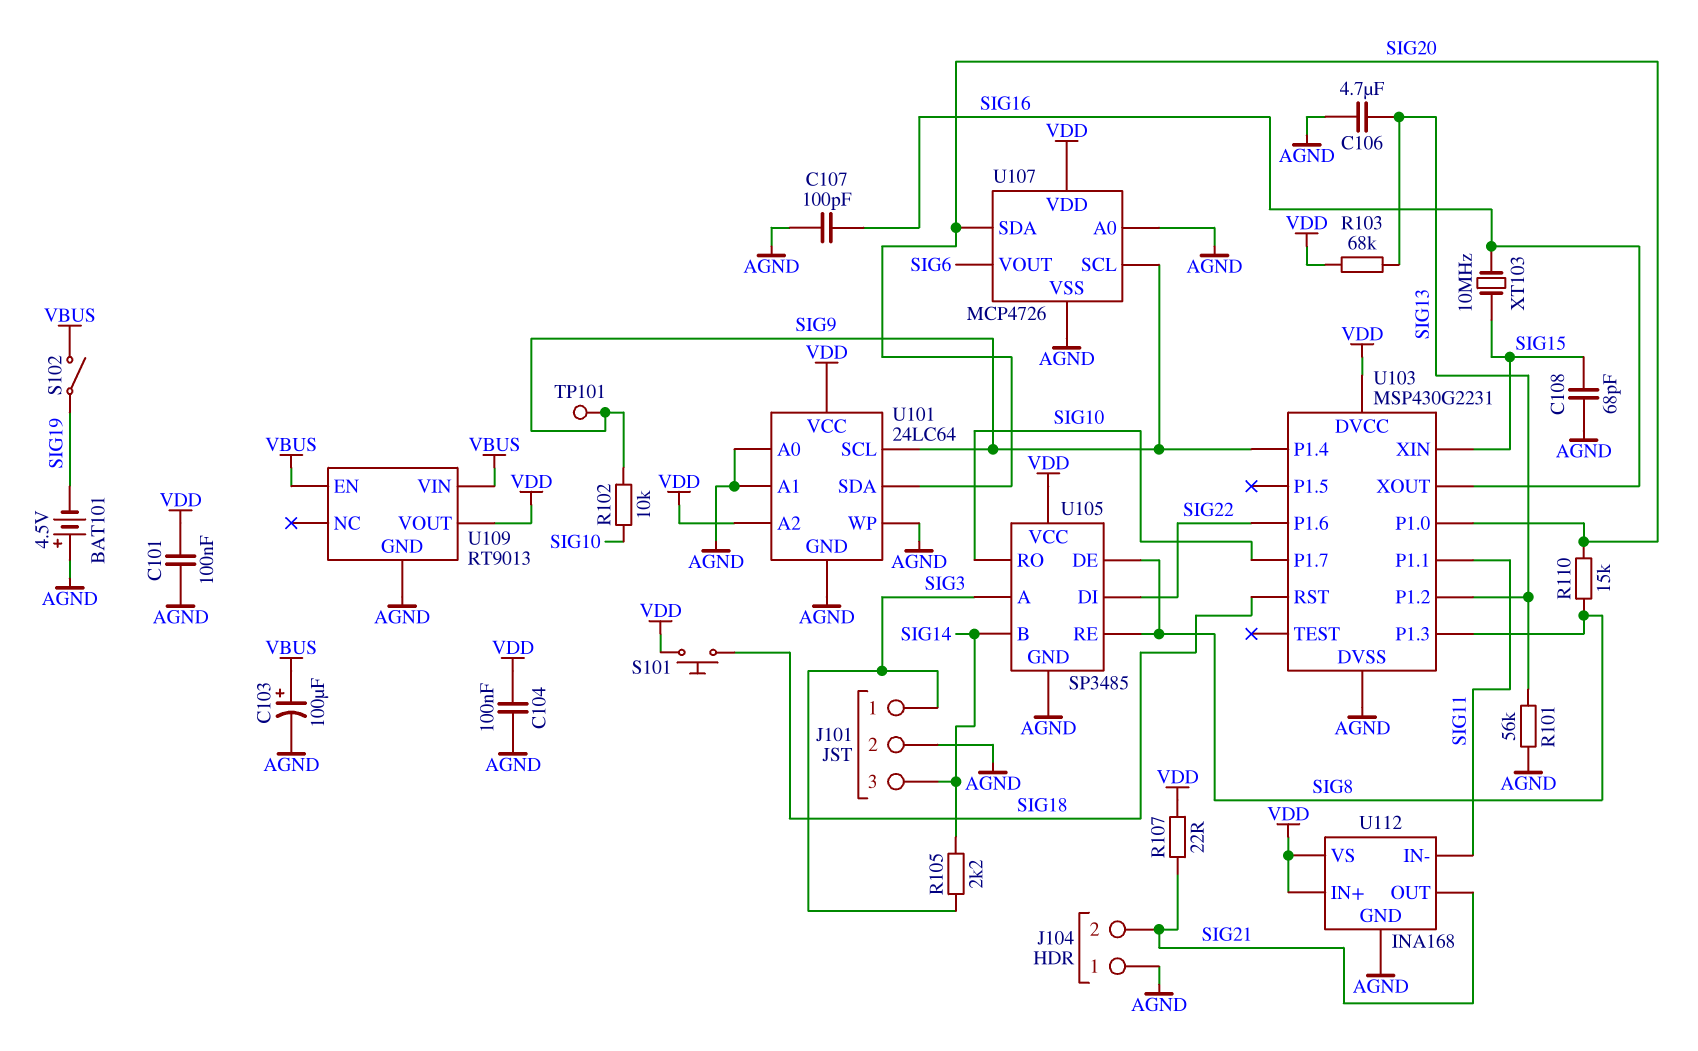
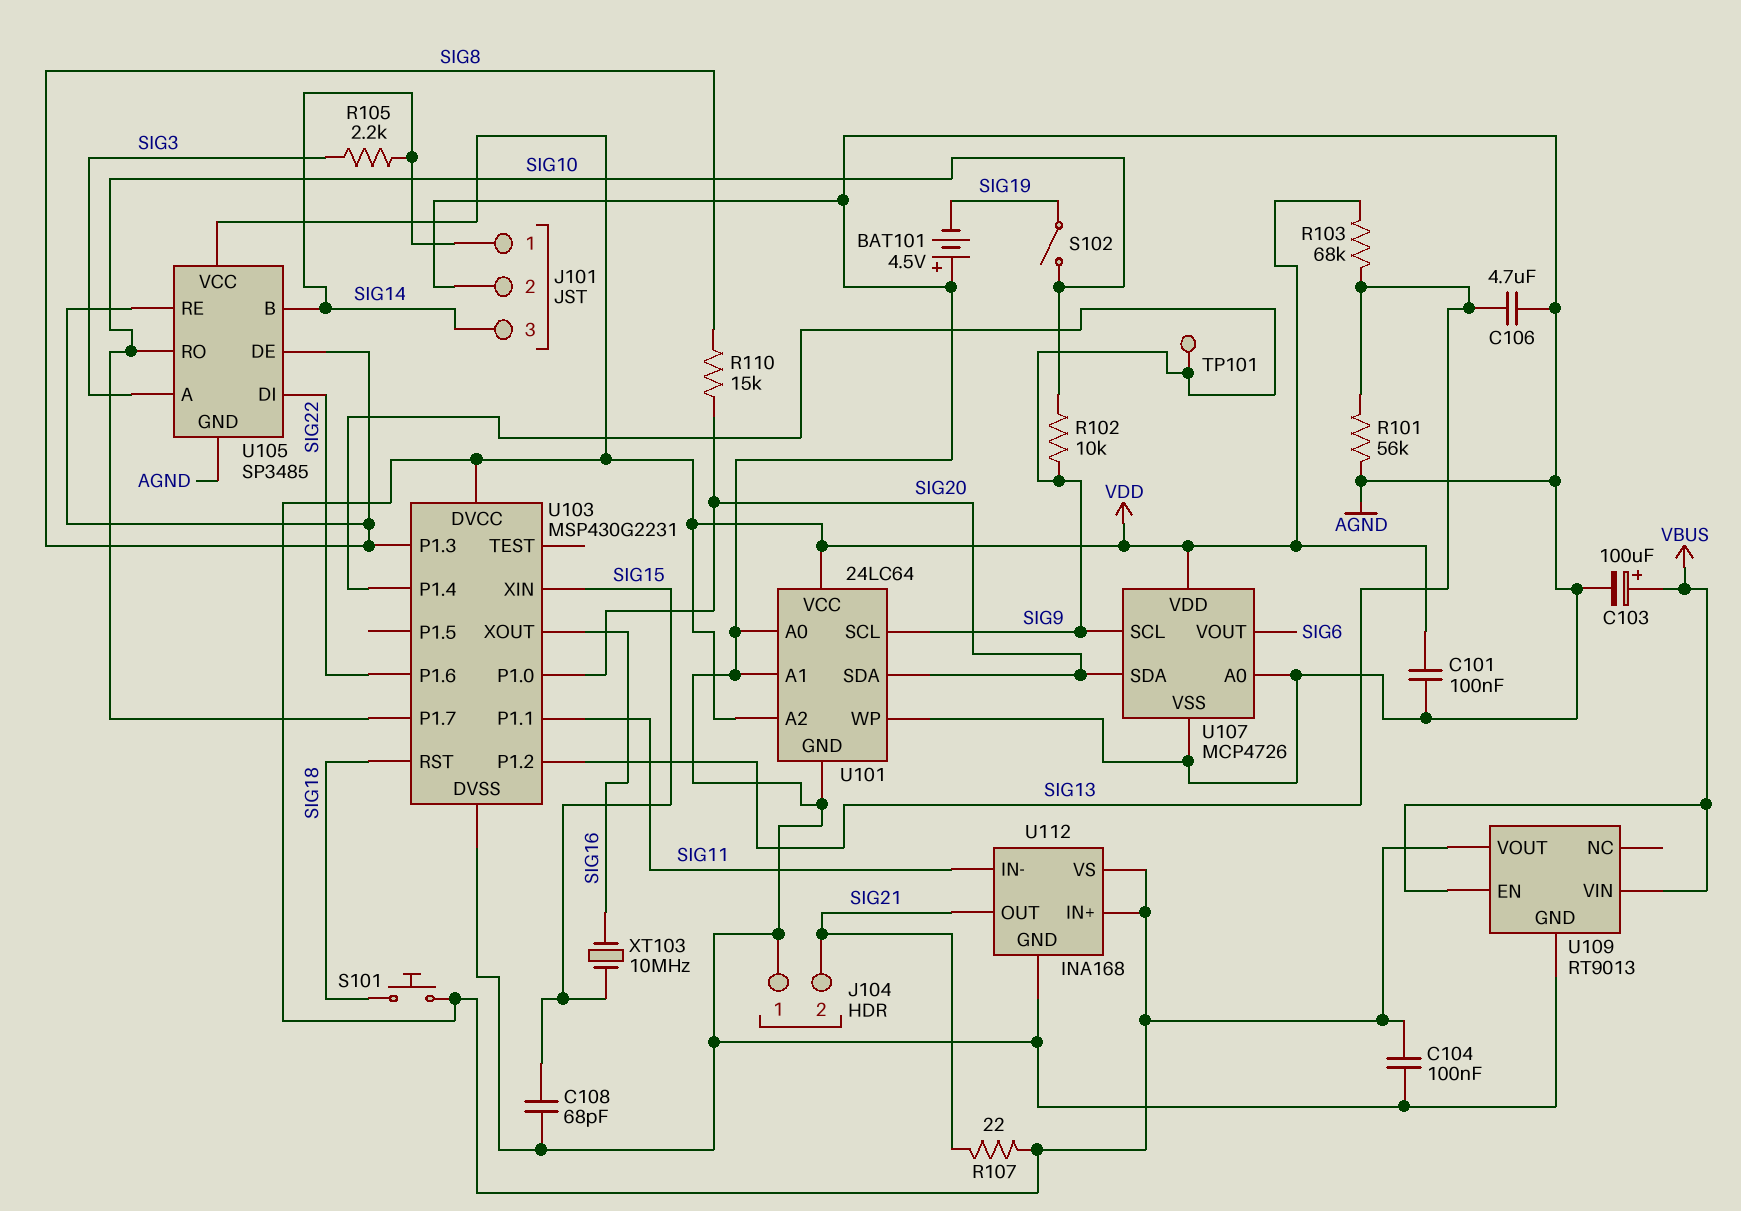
C107: 100pF (AGND, SIG16) -> none
J101 pin 1: SIG3 -> SIG14
S102: switch (SIG19, VBUS) -> switch (SIG10, SIG19)

